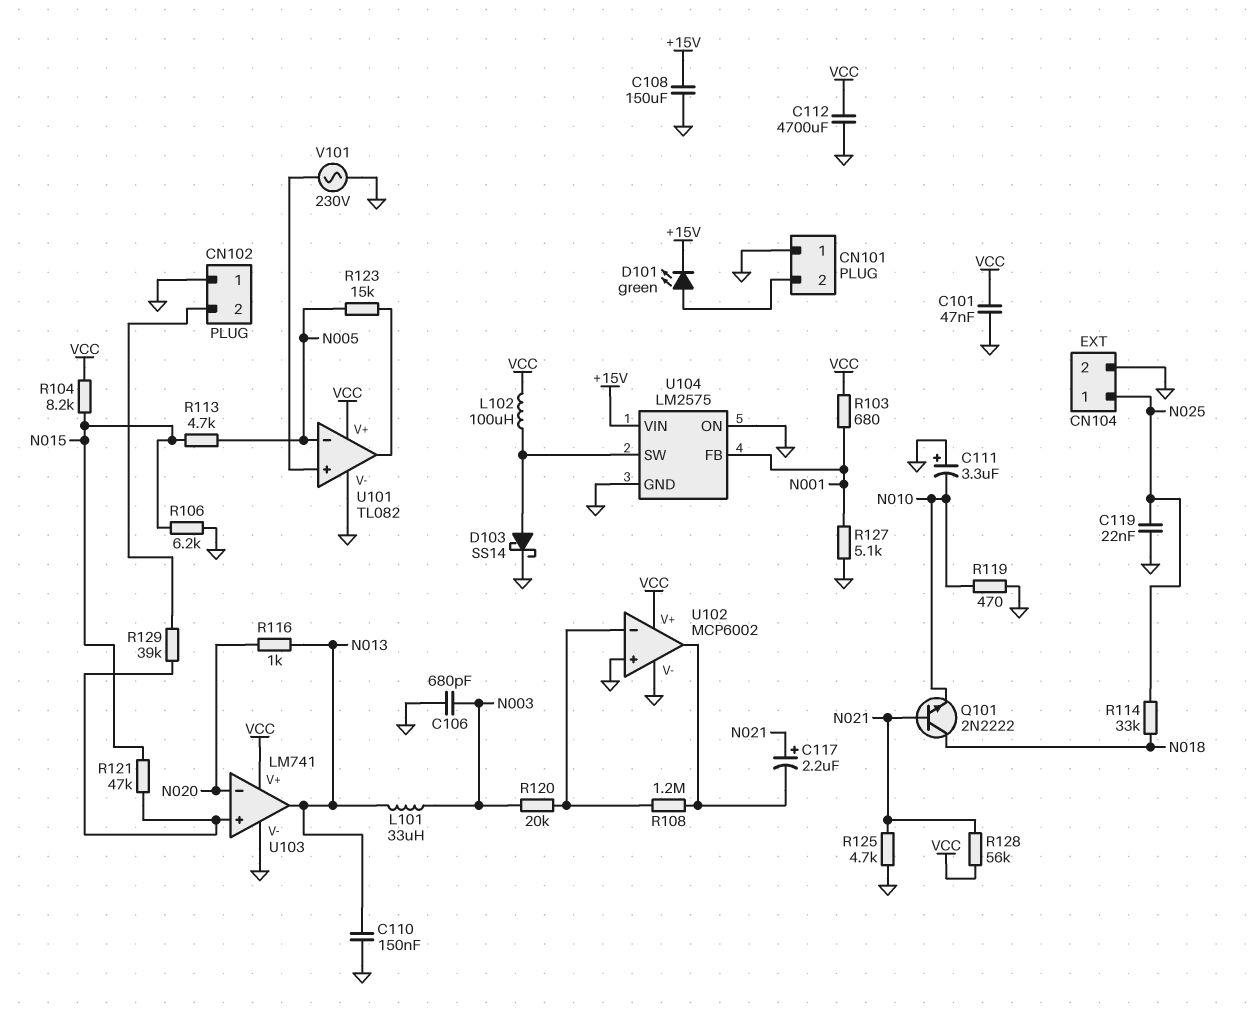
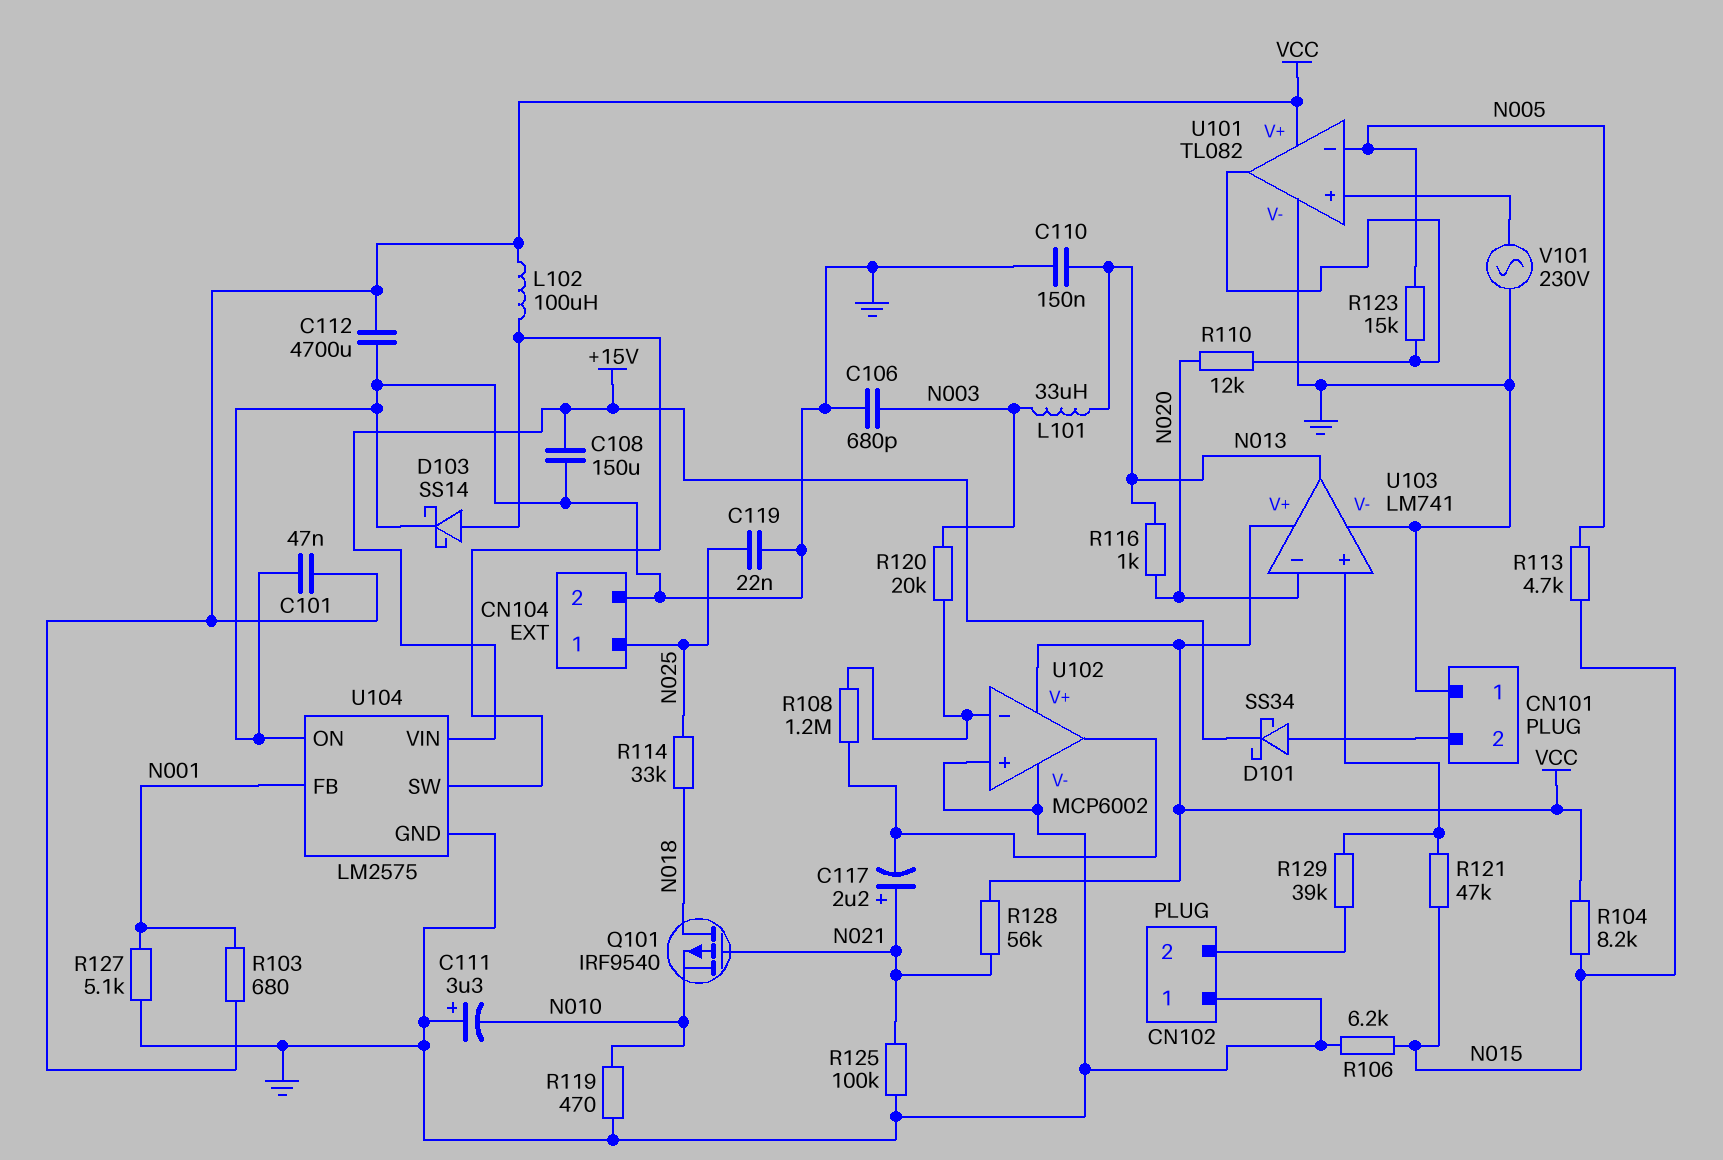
D101: LED green (A CN101/2, K +15V) -> schottky SS34 (A CN101/2, K +15V)
Q101: NPN 2N2222 (B N021, C N018, E N010) -> PMOS IRF9540 (G N021, D N018, S N010)
R110: none -> 12k (N020, U101/out)
R125: 4.7k (GND, N021) -> 100k (GND, N021)

